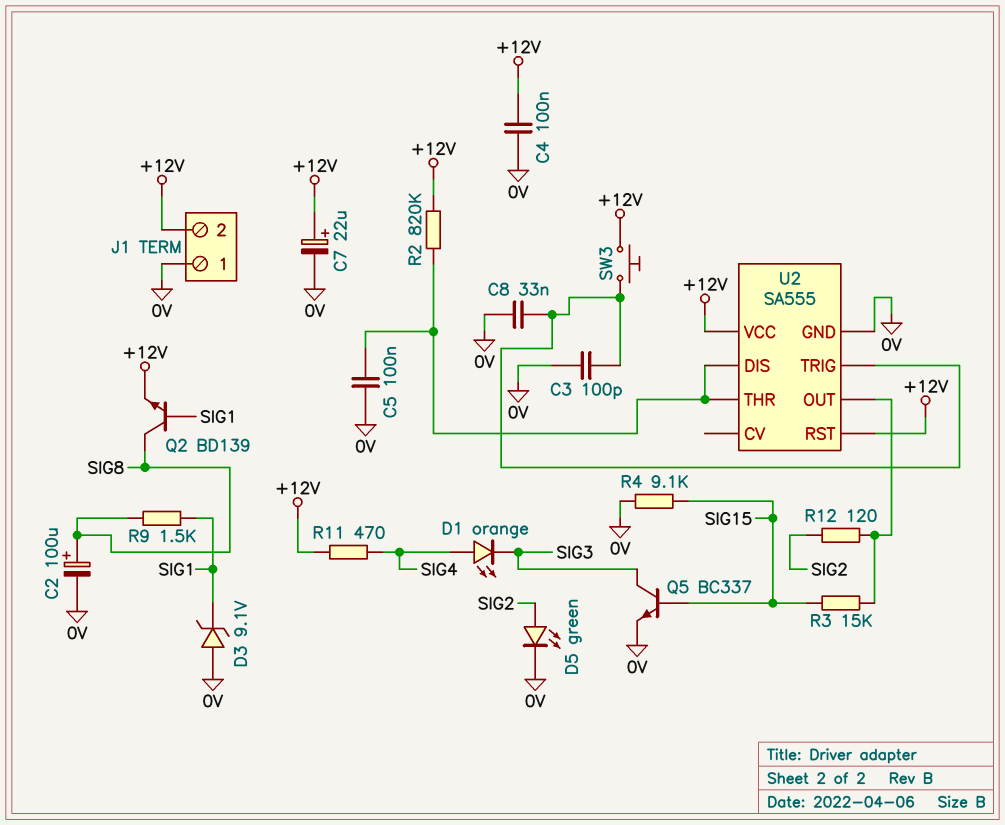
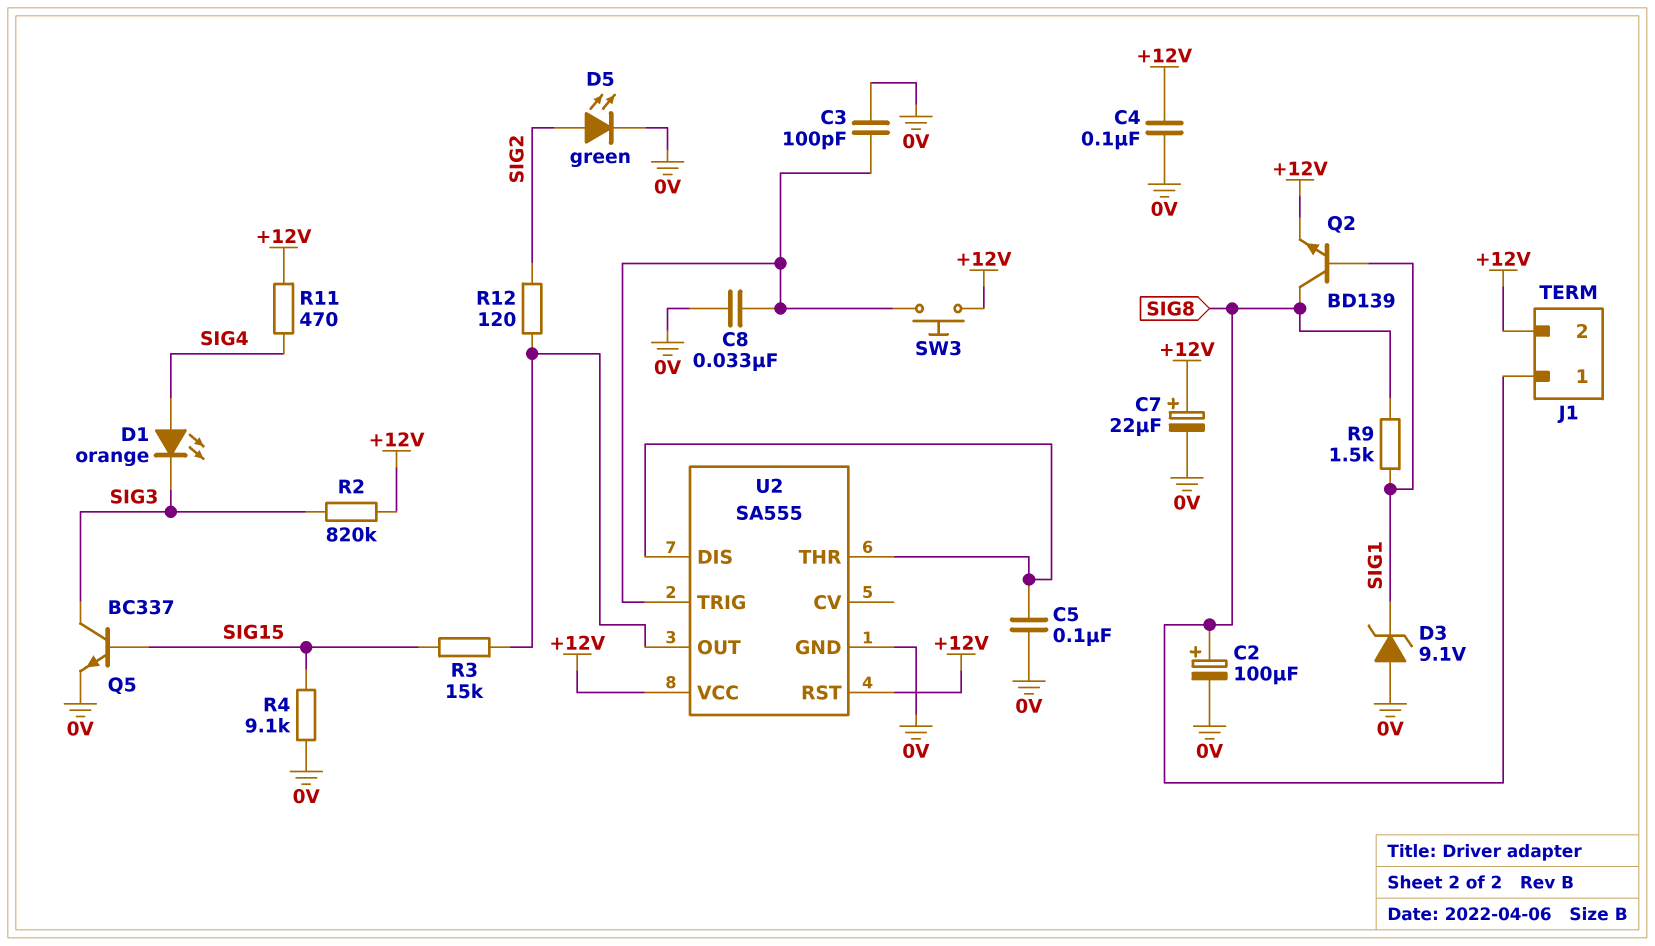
J1 pin 1: 0V -> SIG8
R2: 820k (+12V, U2/DIS) -> 820k (+12V, SIG3)

